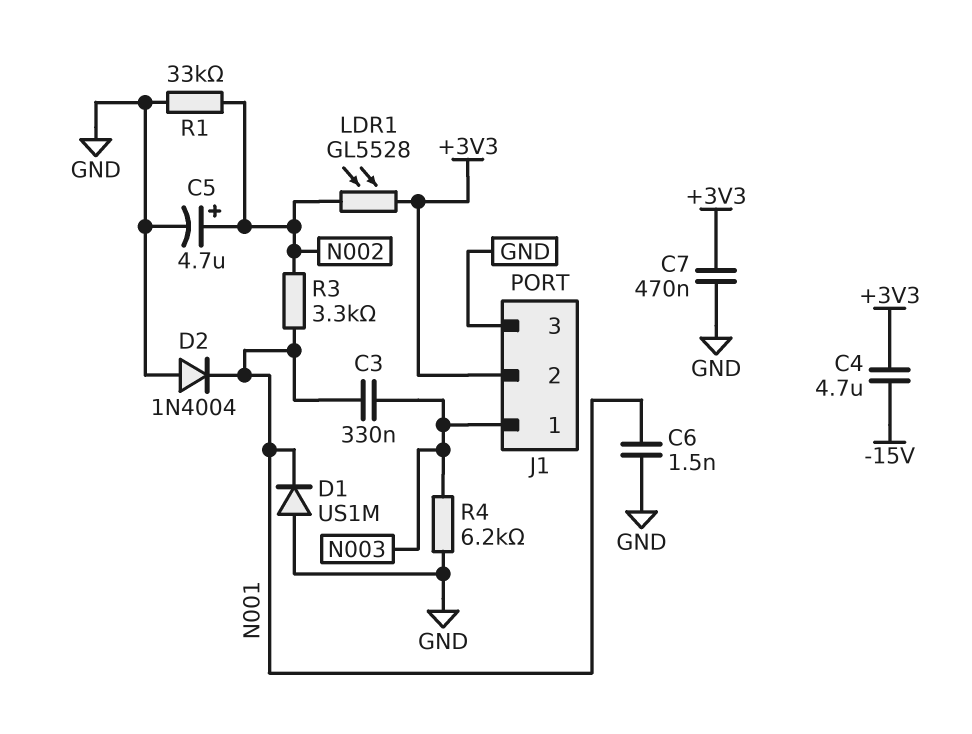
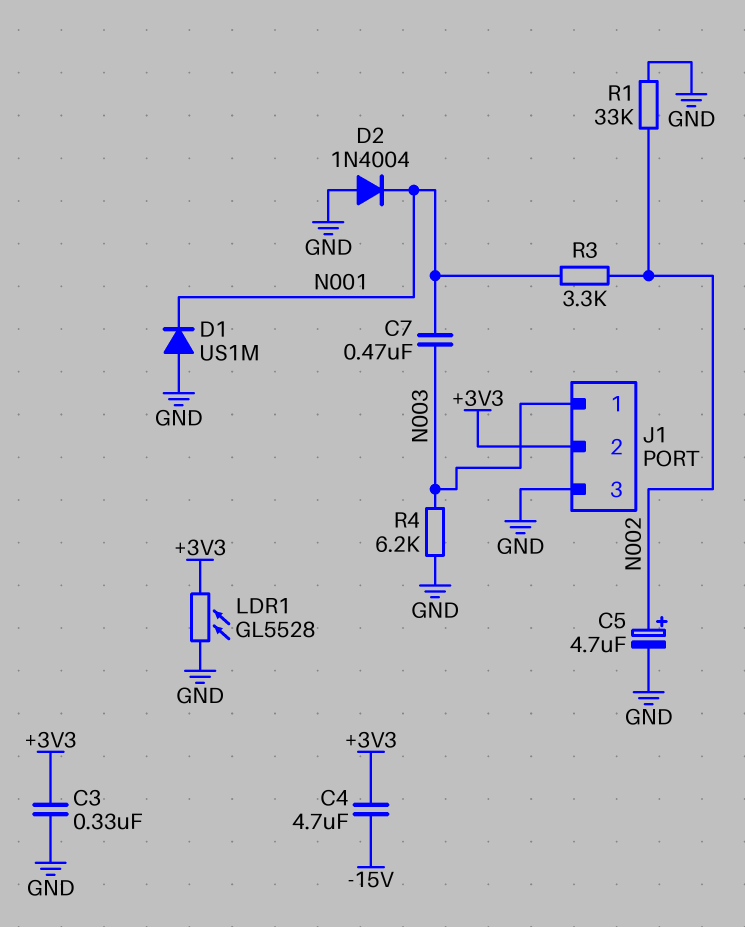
C3: 330nF (N001, N003) -> 330nF (+3V3, GND)
C6: 1.5nF (GND, N001) -> none
C7: 470nF (+3V3, GND) -> 470nF (N001, N003)
LDR1: GL5528 (+3V3, N002) -> GL5528 (+3V3, GND)

